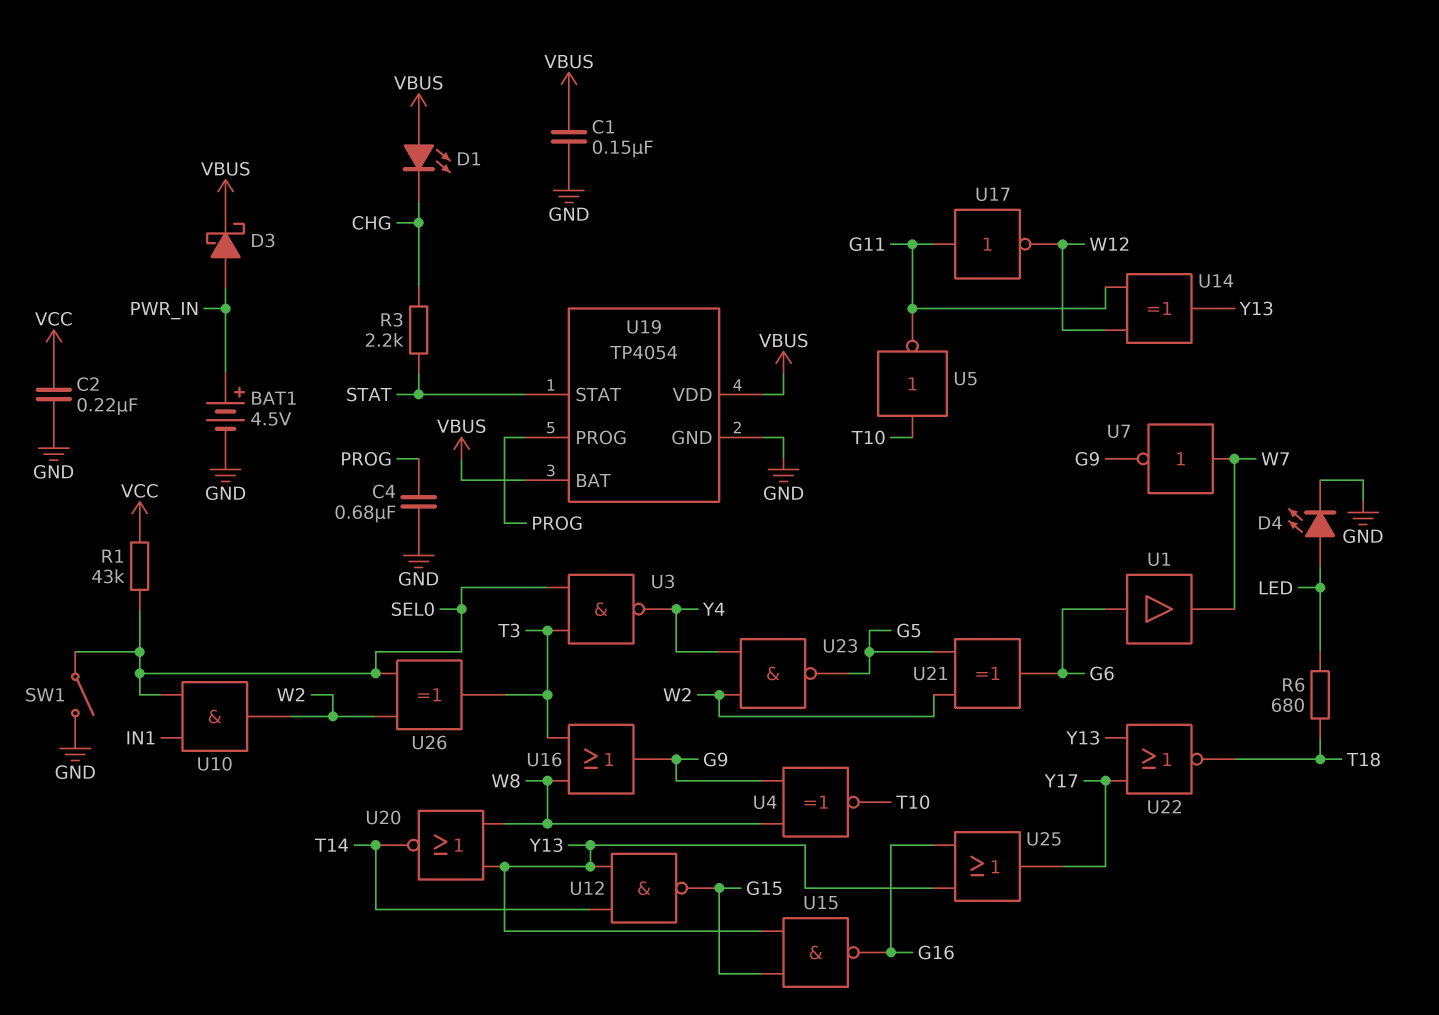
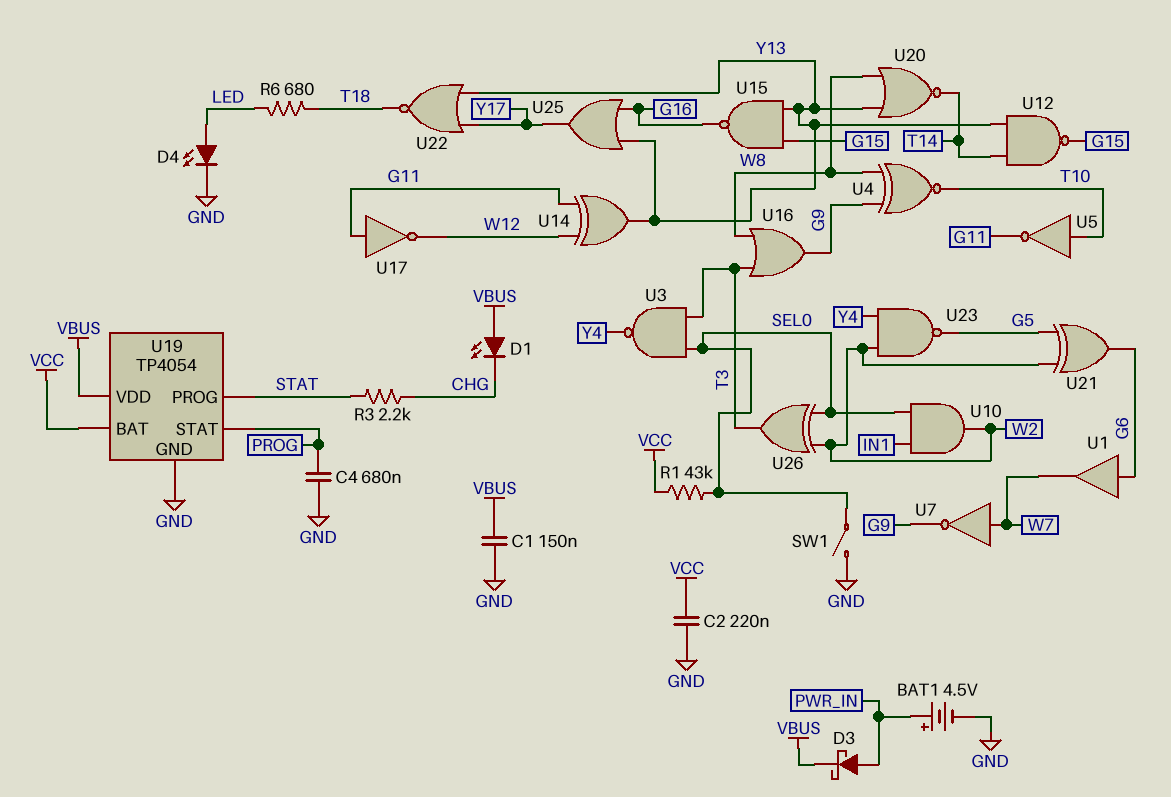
U19 pin BAT: VBUS -> VCC
U19 pin PROG: PROG -> STAT
U19 pin STAT: STAT -> PROG

